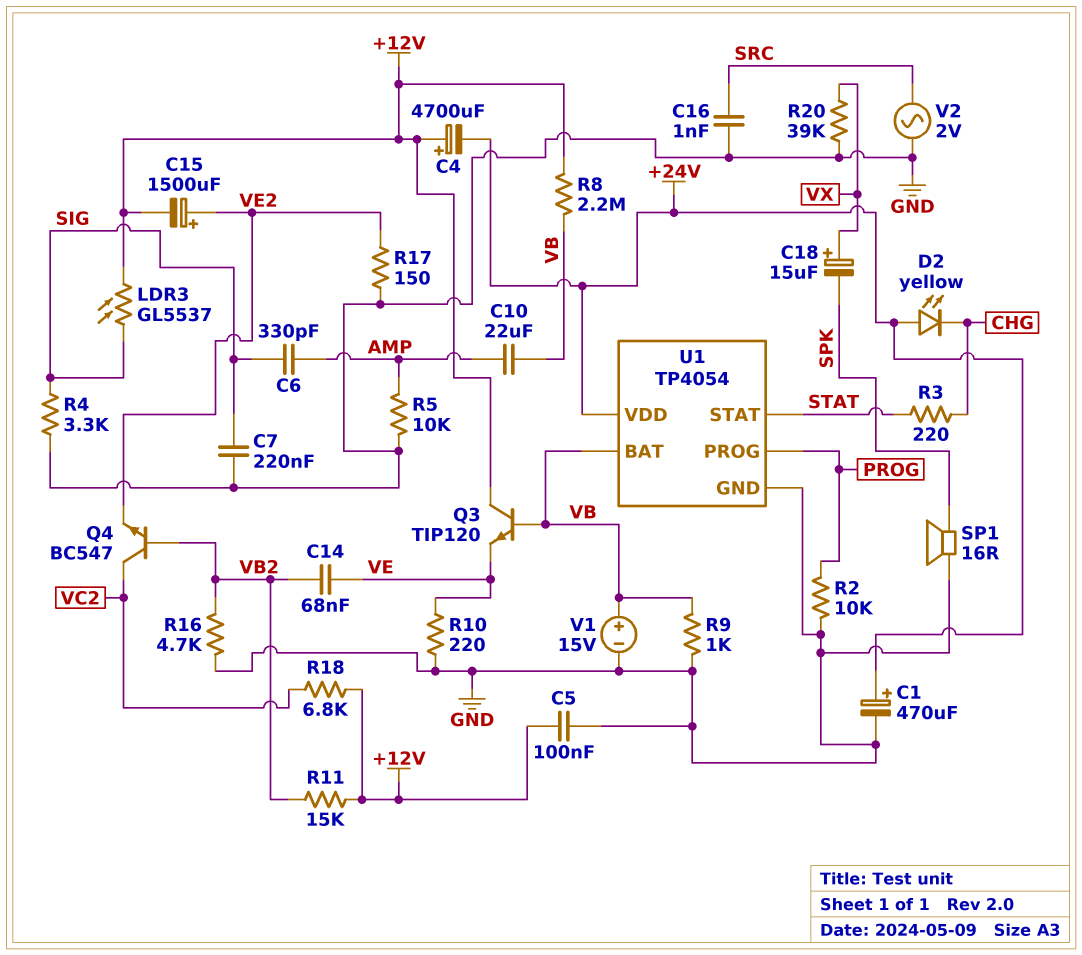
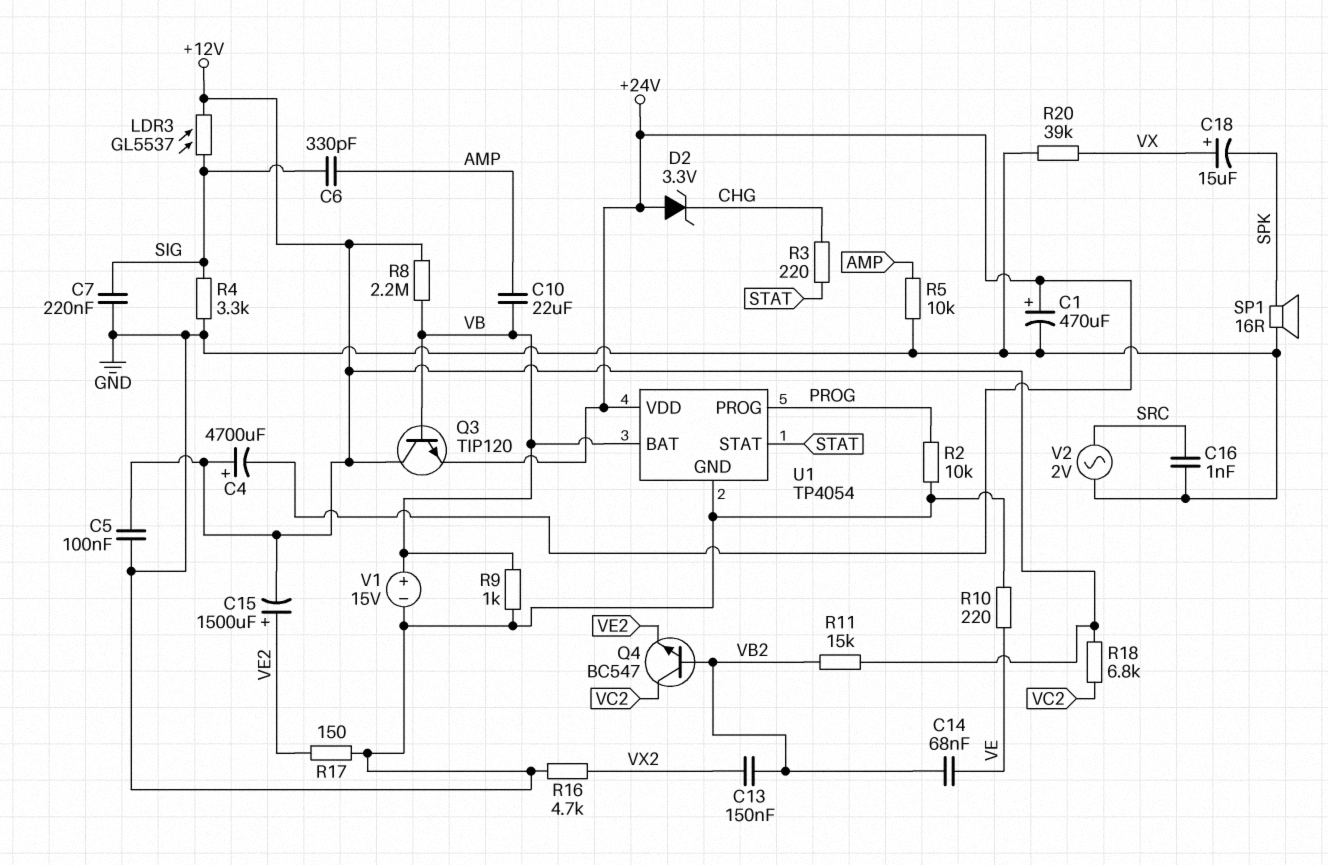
C13: none -> 150nF (VB2, VX2)
D2: LED yellow (A +24V, K CHG) -> zener 3.3V (A +24V, K CHG)
Q3: NPN TIP120 (B VB, C +12V, E VE) -> NPN TIP120 (B VB, C +12V, E +24V)
R16: 4.7k (GND, VB2) -> 4.7k (GND, VX2)

